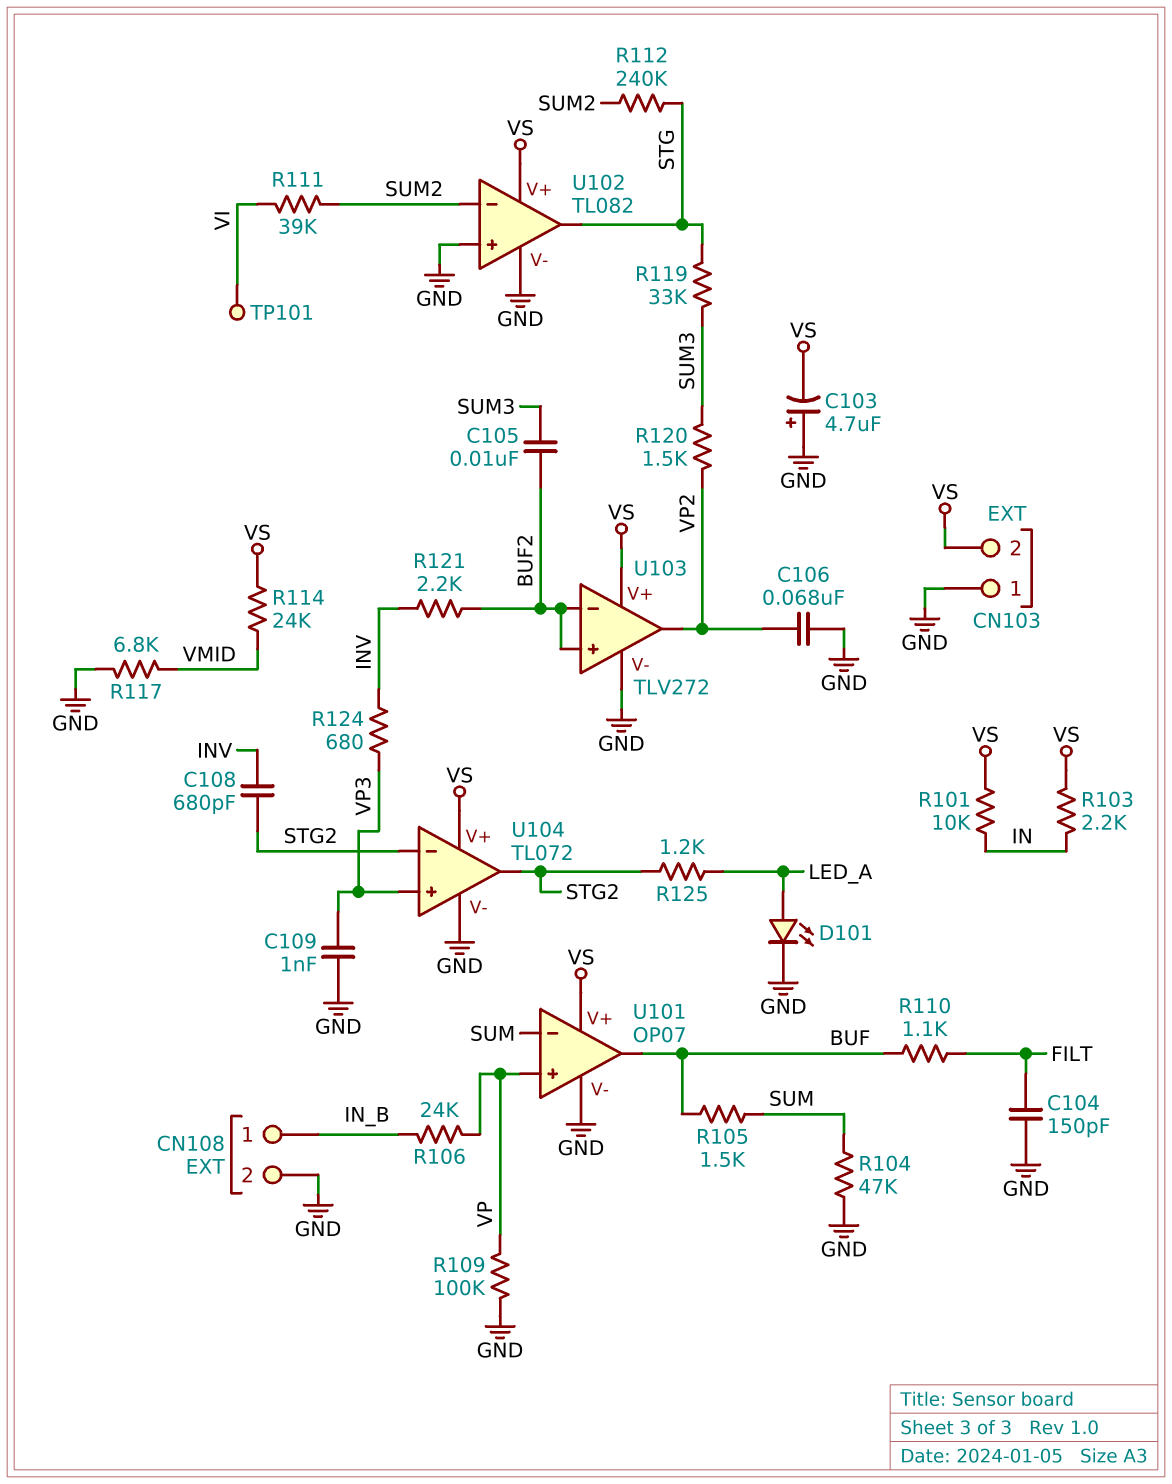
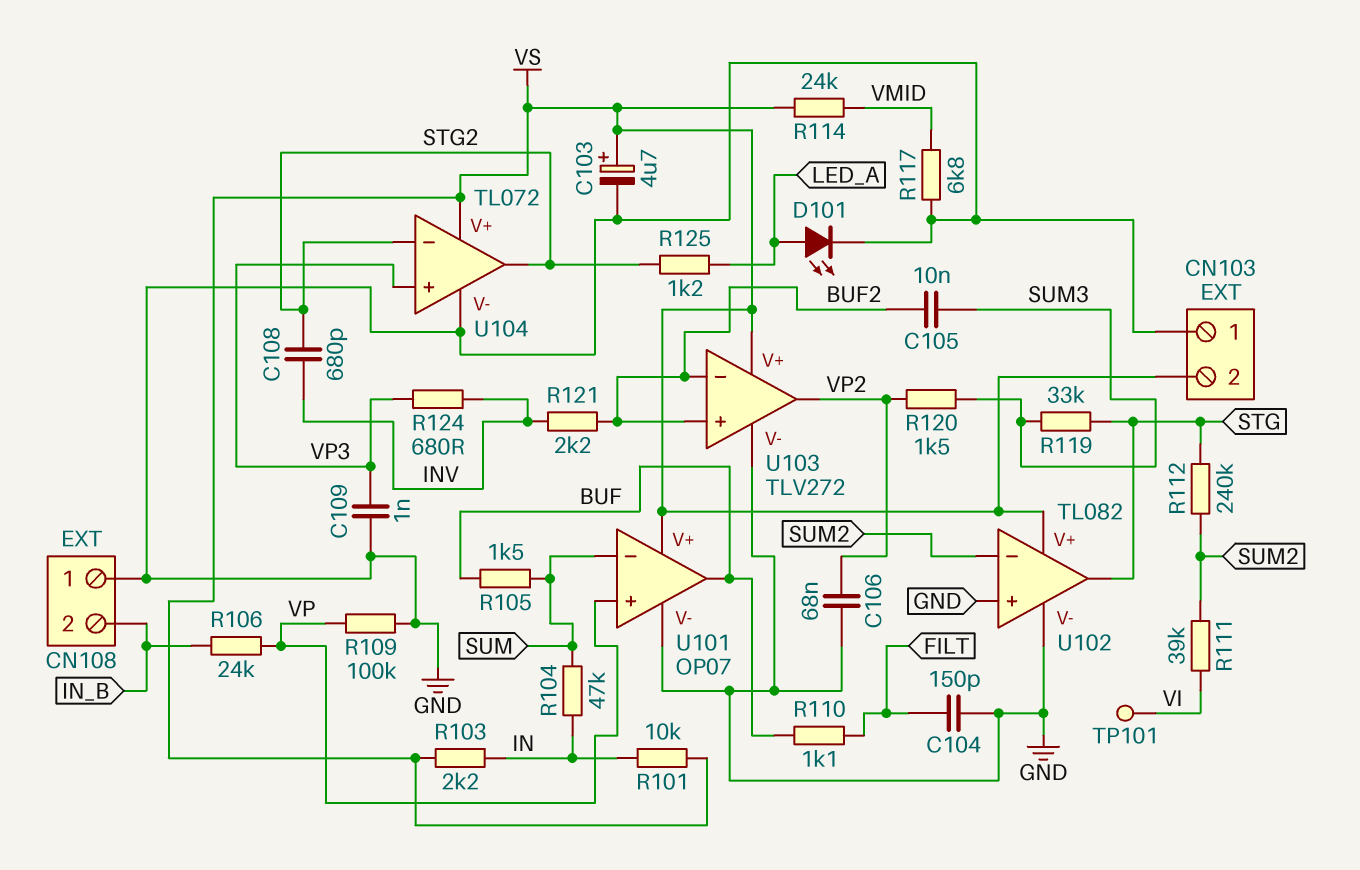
C103: 4.7uF (plus GND, minus VS) -> 4.7uF (plus VS, minus GND)
CN108 pin 1: IN_B -> GND
CN108 pin 2: GND -> IN_B
R104: 47k (GND, SUM) -> 47k (IN, SUM)

